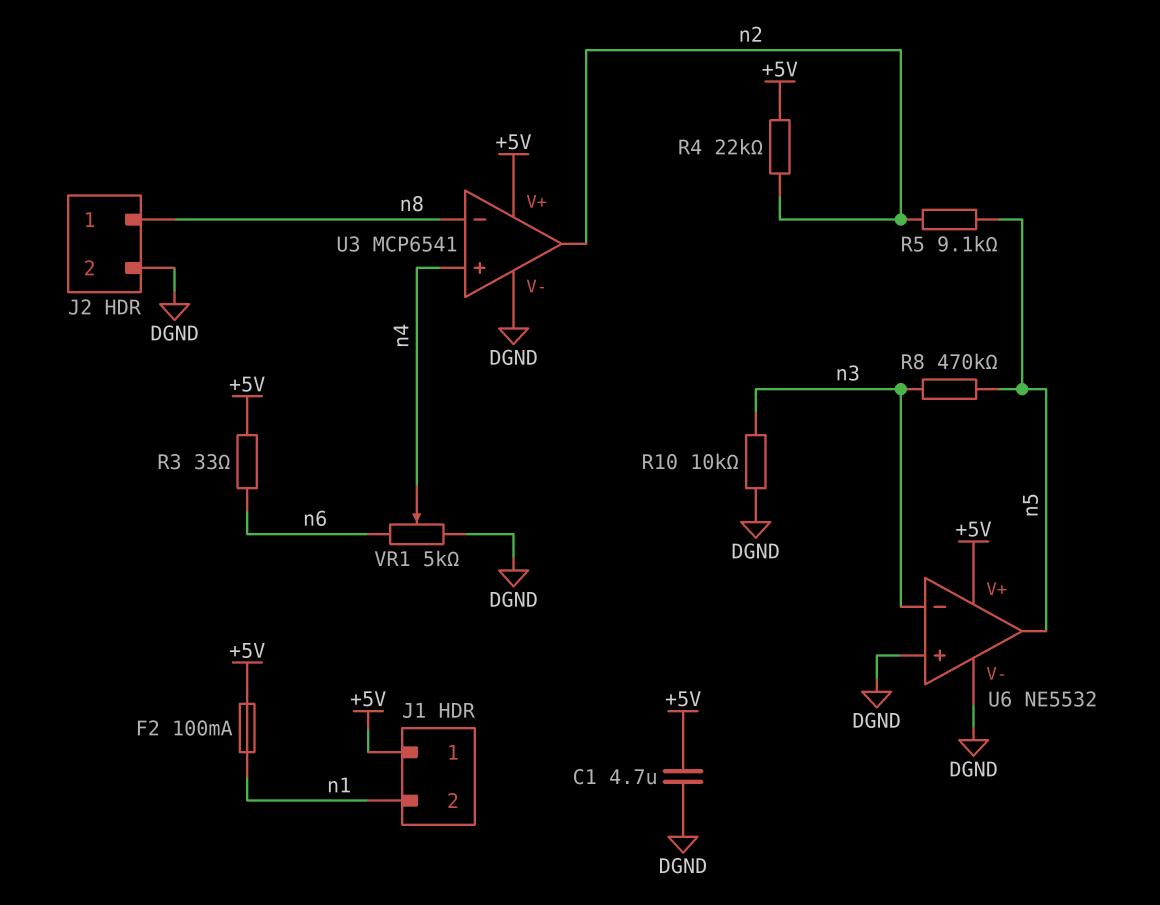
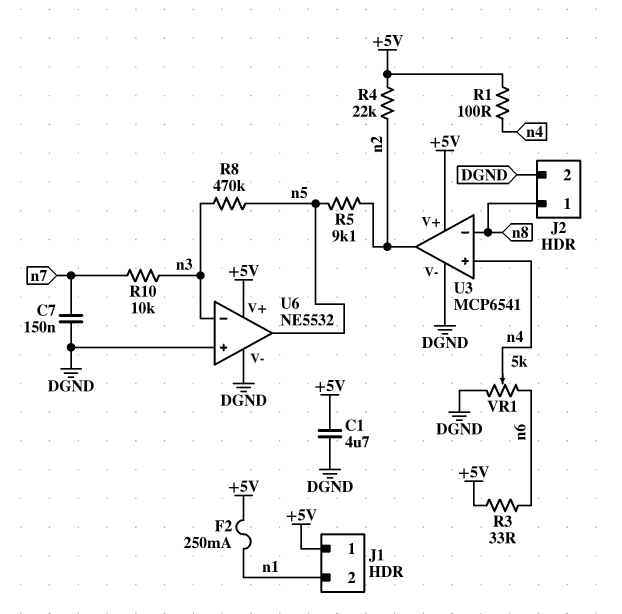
C7: none -> 150nF (DGND, n7)
F2: 100mA (+5V, n1) -> 250mA (+5V, n1)
R1: none -> 100 (+5V, n4)
R10: 10k (DGND, n3) -> 10k (n3, n7)

